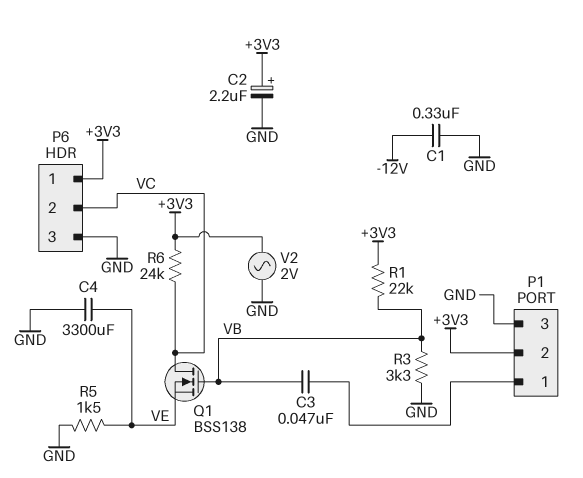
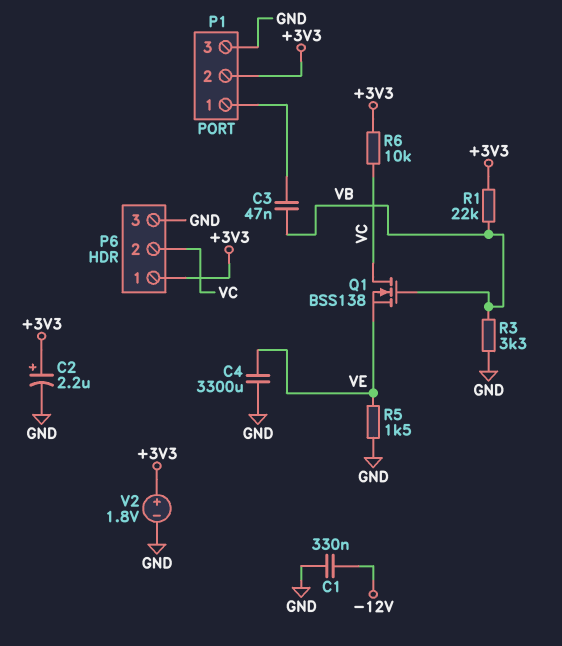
R6: 24k (+3V3, VC) -> 10k (+3V3, VC)
V2: AC 2V (+3V3, GND) -> 1.8V (plus +3V3, minus GND)

